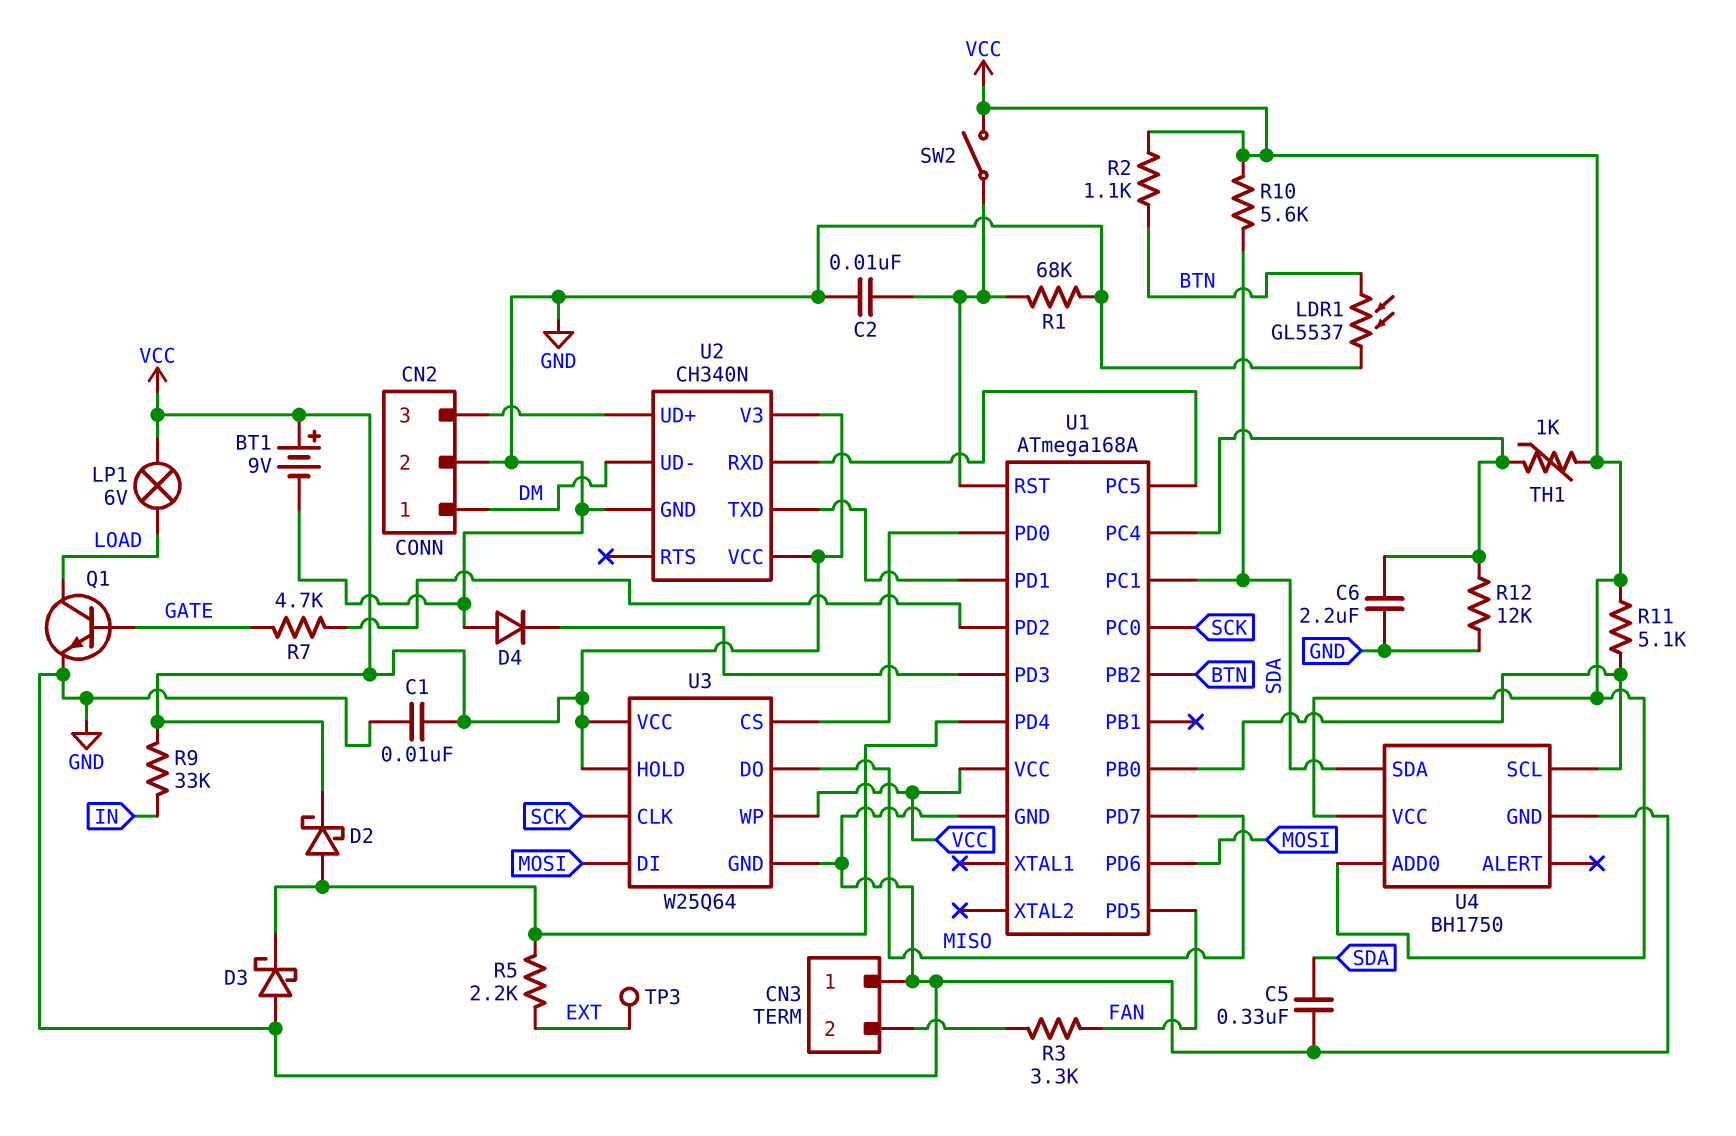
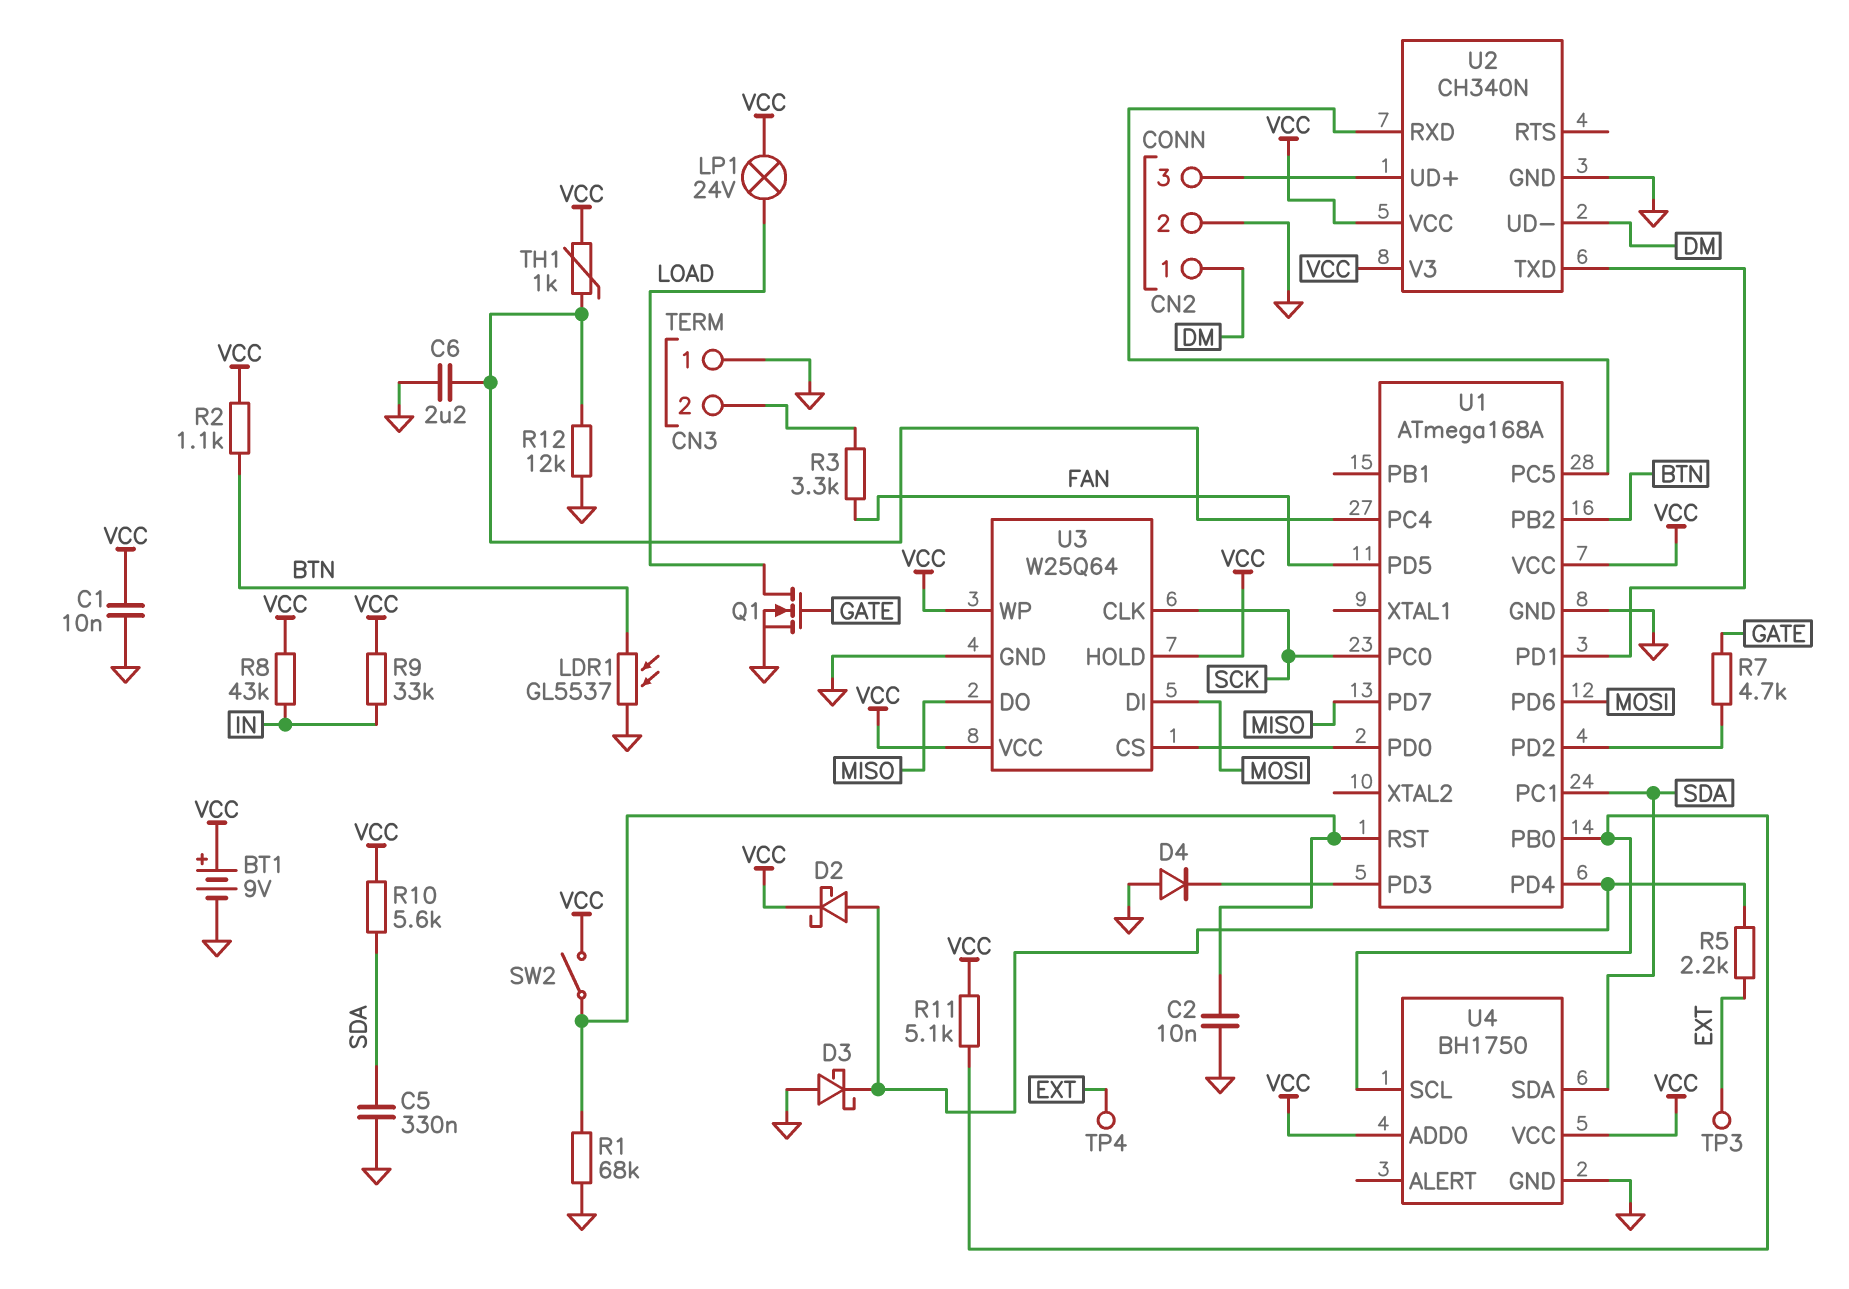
LP1: lamp 6V (LOAD, VCC) -> lamp 24V (LOAD, VCC)
Q1: NPN (B GATE, C LOAD, E GND) -> NMOS (G GATE, D LOAD, S GND)
R8: none -> 43k (IN, VCC)
TP4: none -> test point (EXT)

